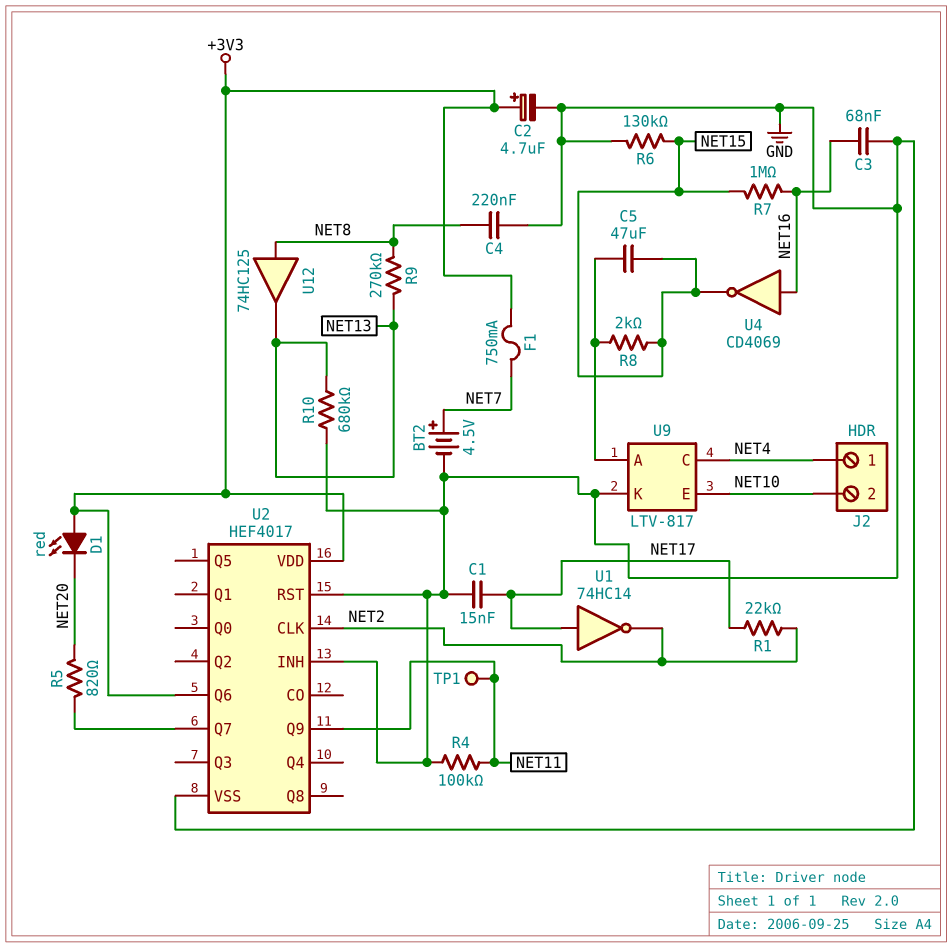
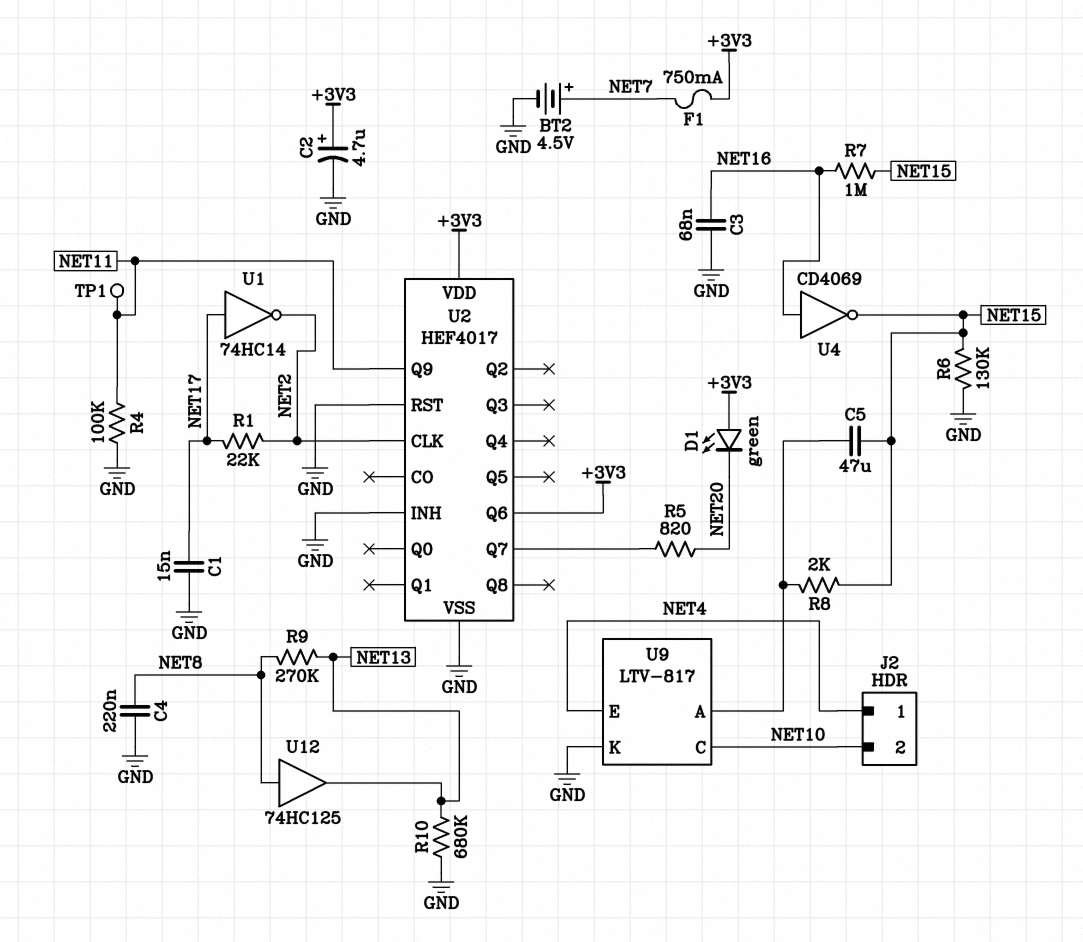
D1: LED red (A +3V3, K NET20) -> LED green (A +3V3, K NET20)
U9 pin C: NET4 -> NET10
U9 pin E: NET10 -> NET4

